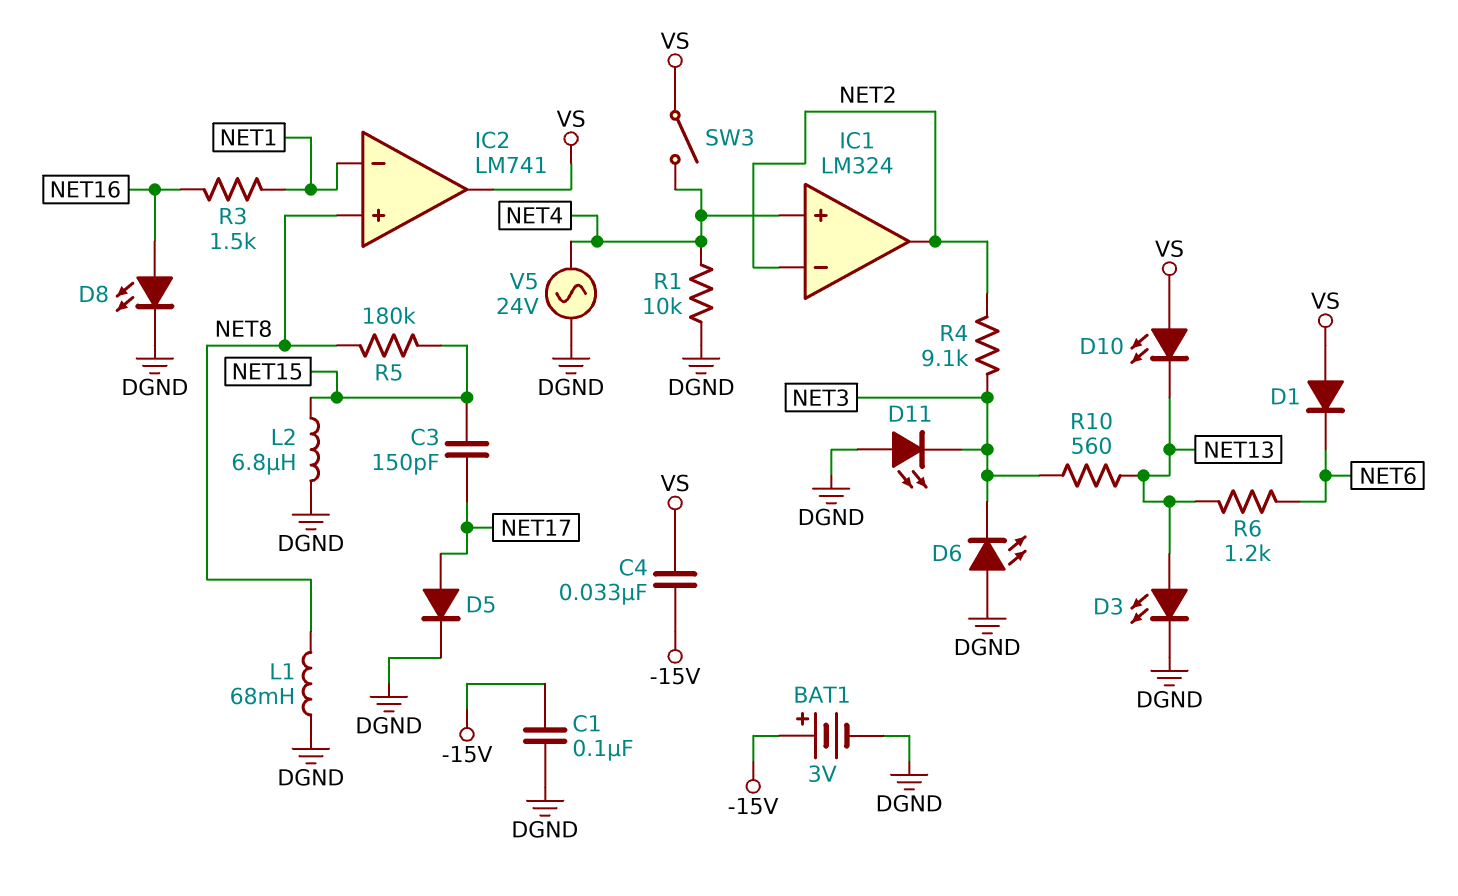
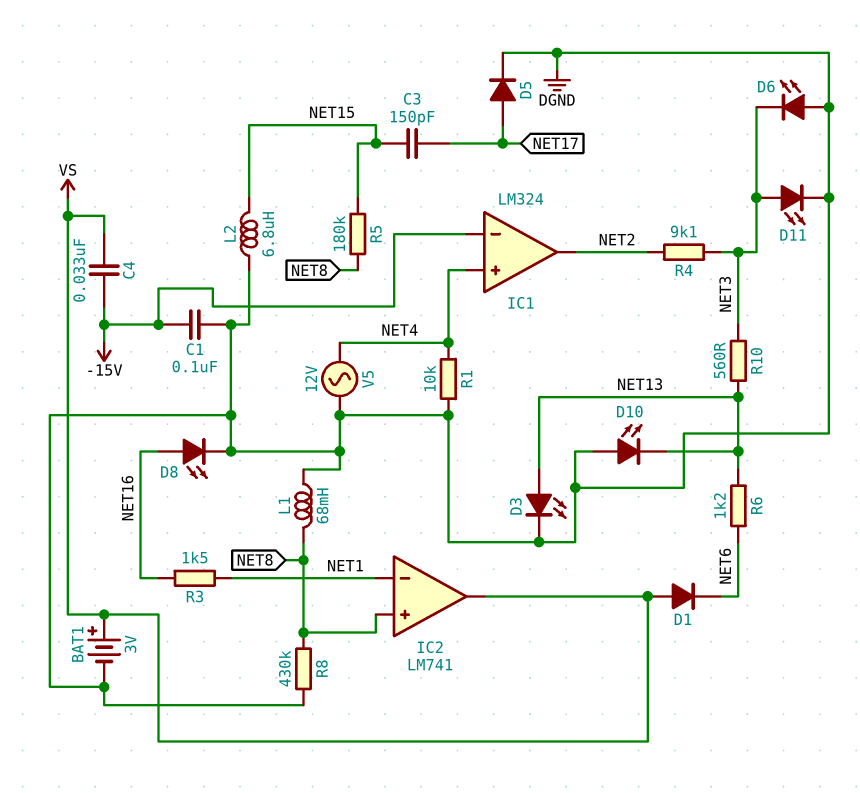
BAT1: 3V (plus -15V, minus DGND) -> 3V (plus VS, minus DGND)
D10: LED (A VS, K NET13) -> LED (A DGND, K NET13)
D11: LED (A DGND, K NET3) -> LED (A NET3, K DGND)
IC1 pin in-: NET2 -> -15V
R8: none -> 430k (DGND, NET8)
SW3: switch (NET4, VS) -> none
V5: AC 24V (DGND, NET4) -> AC 12V (DGND, NET4)

